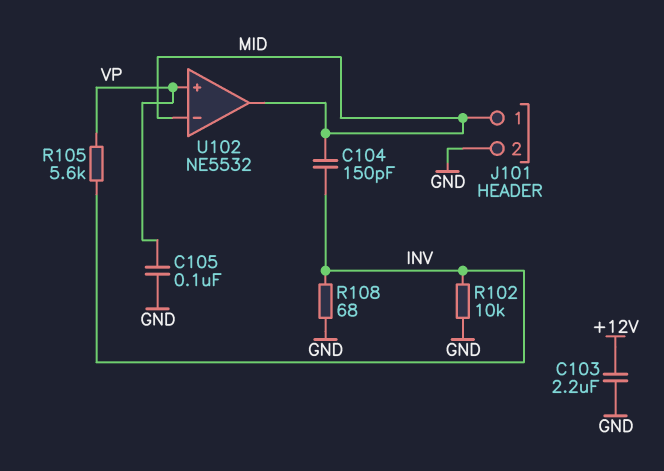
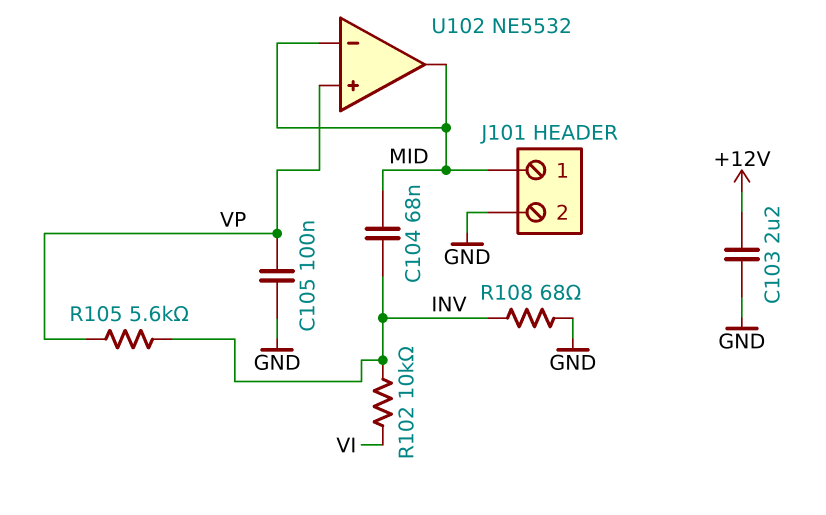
C104: 150pF (INV, MID) -> 68nF (INV, MID)
R102: 10k (GND, INV) -> 10k (INV, VI)

